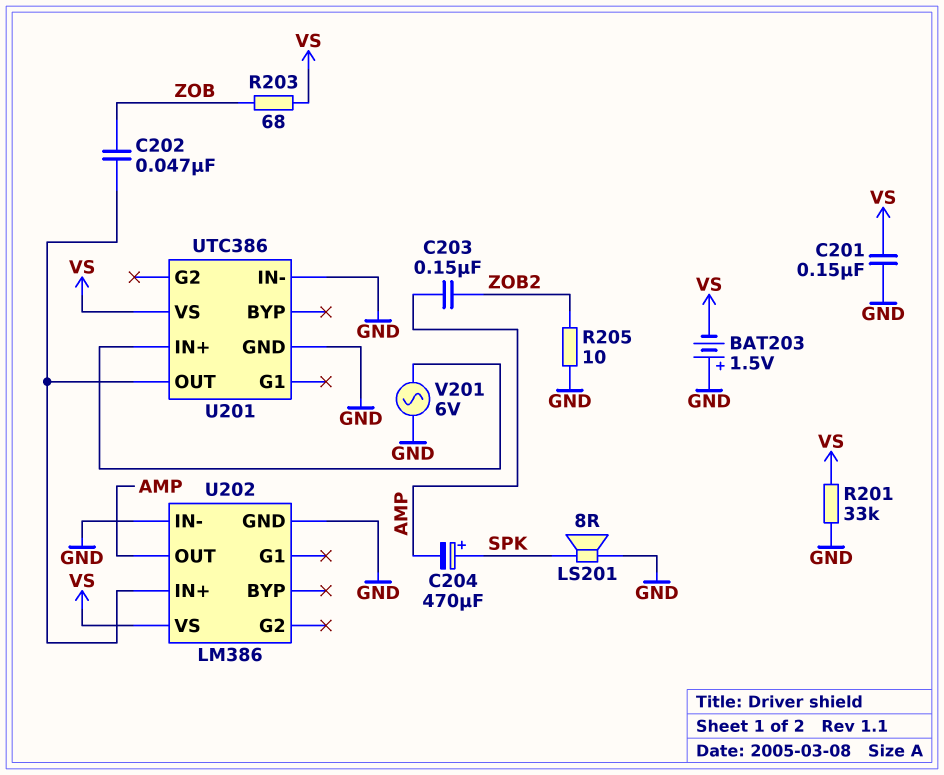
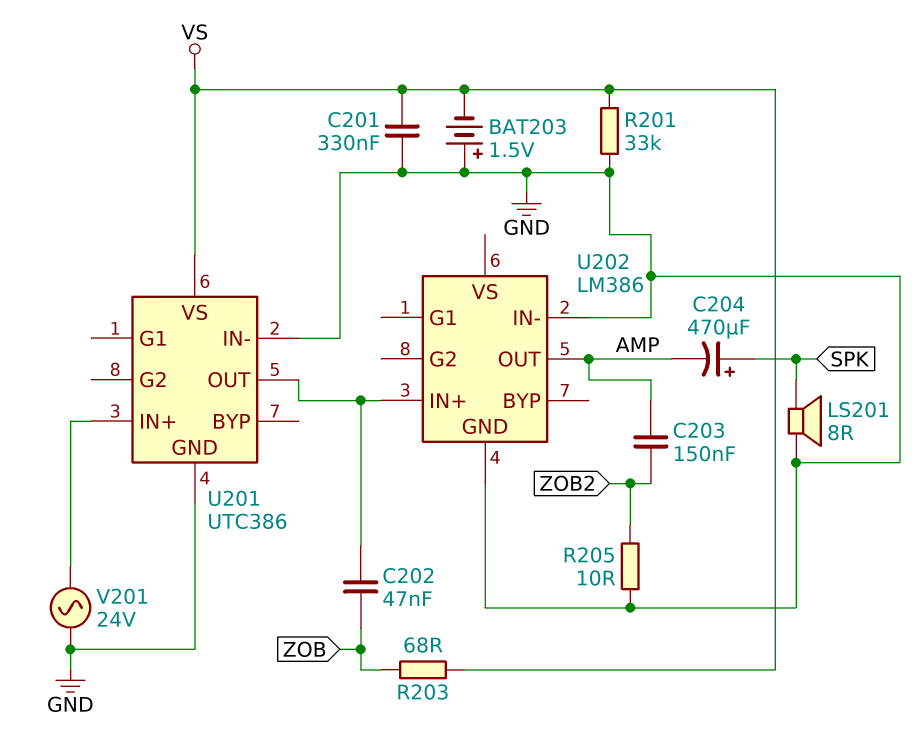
C201: 150nF (GND, VS) -> 330nF (GND, VS)
U202 pin VS: VS -> none
V201: AC 6V (GND, U201/IN+) -> AC 24V (GND, U201/IN+)

